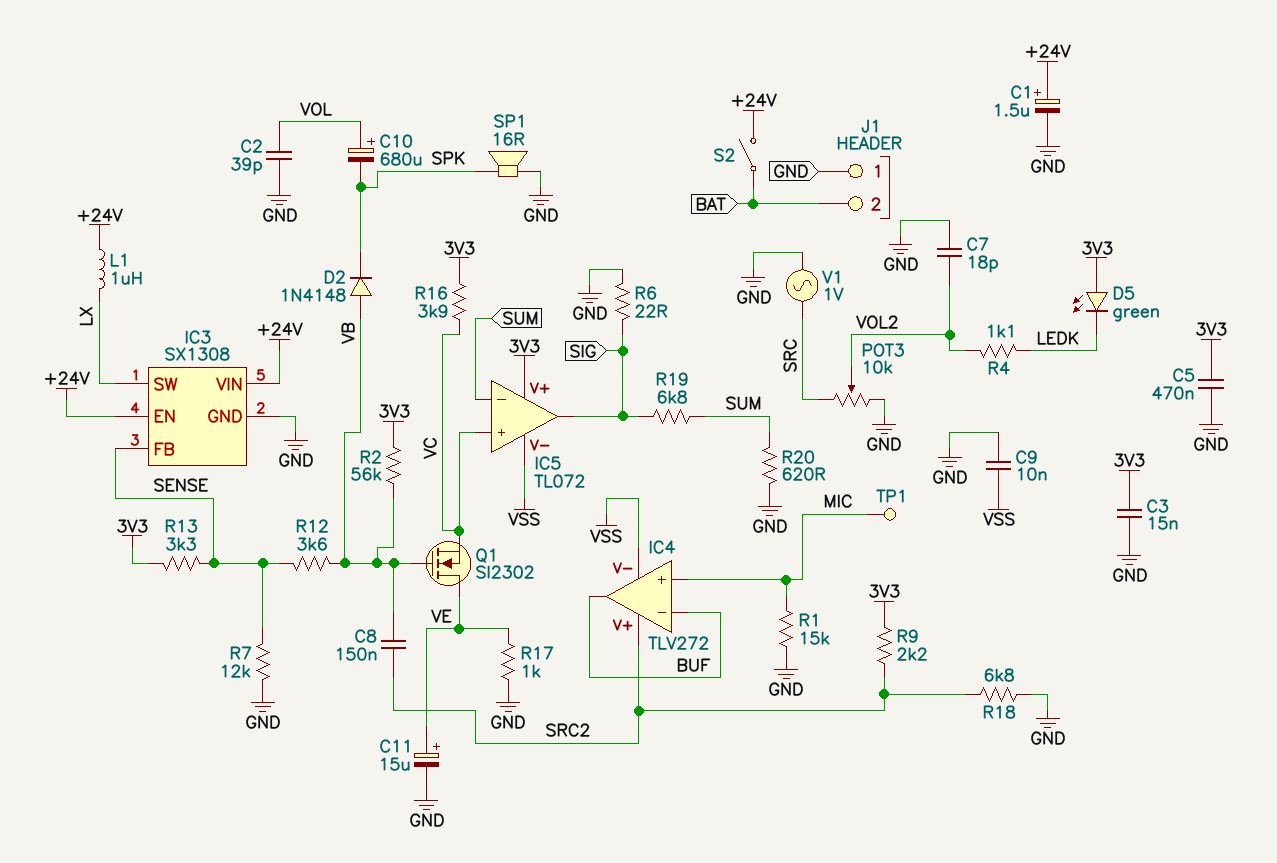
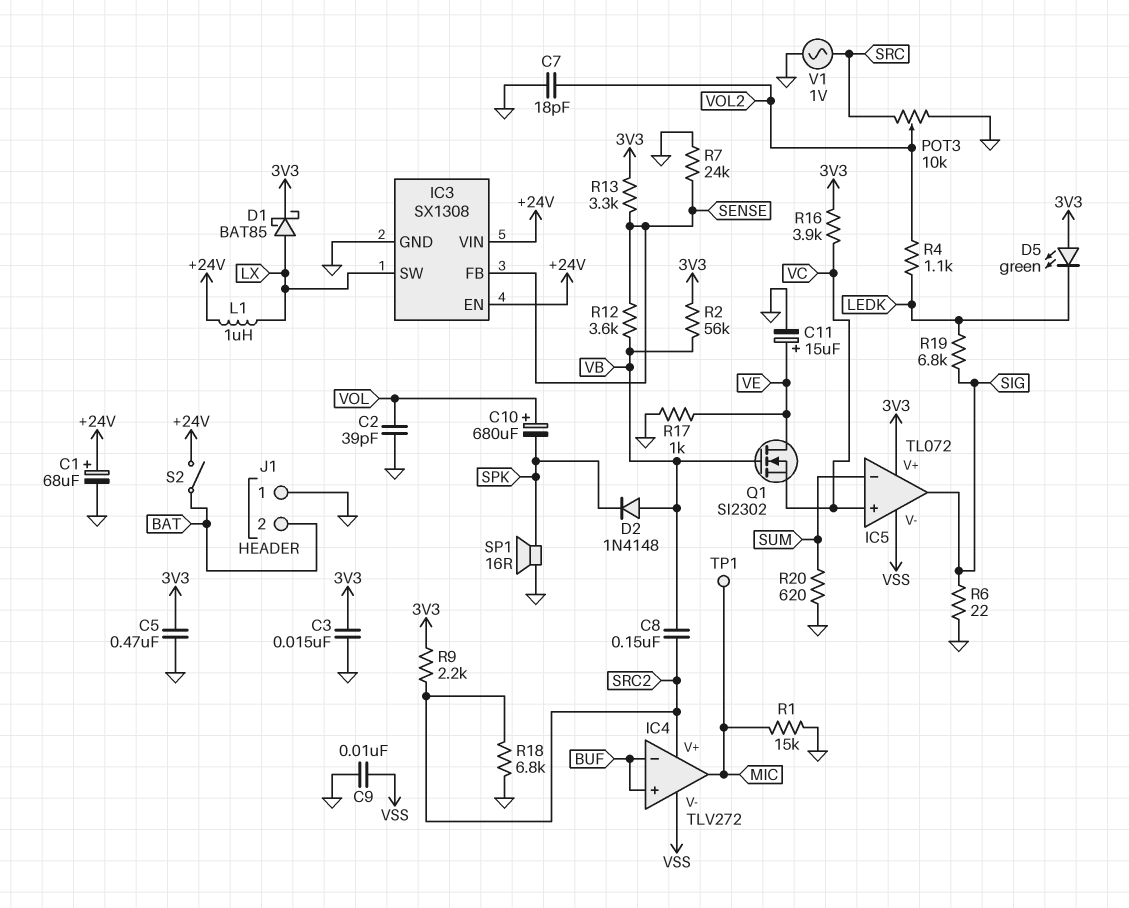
C1: 1.5uF (plus +24V, minus GND) -> 68uF (plus +24V, minus GND)
D1: none -> schottky BAT85 (A LX, K 3V3)
IC4 pin in+: MIC -> BUF
IC4 pin out: BUF -> MIC
R7: 12k (GND, SENSE) -> 24k (GND, SENSE)
R19: 6.8k (SIG, SUM) -> 6.8k (LEDK, SIG)

